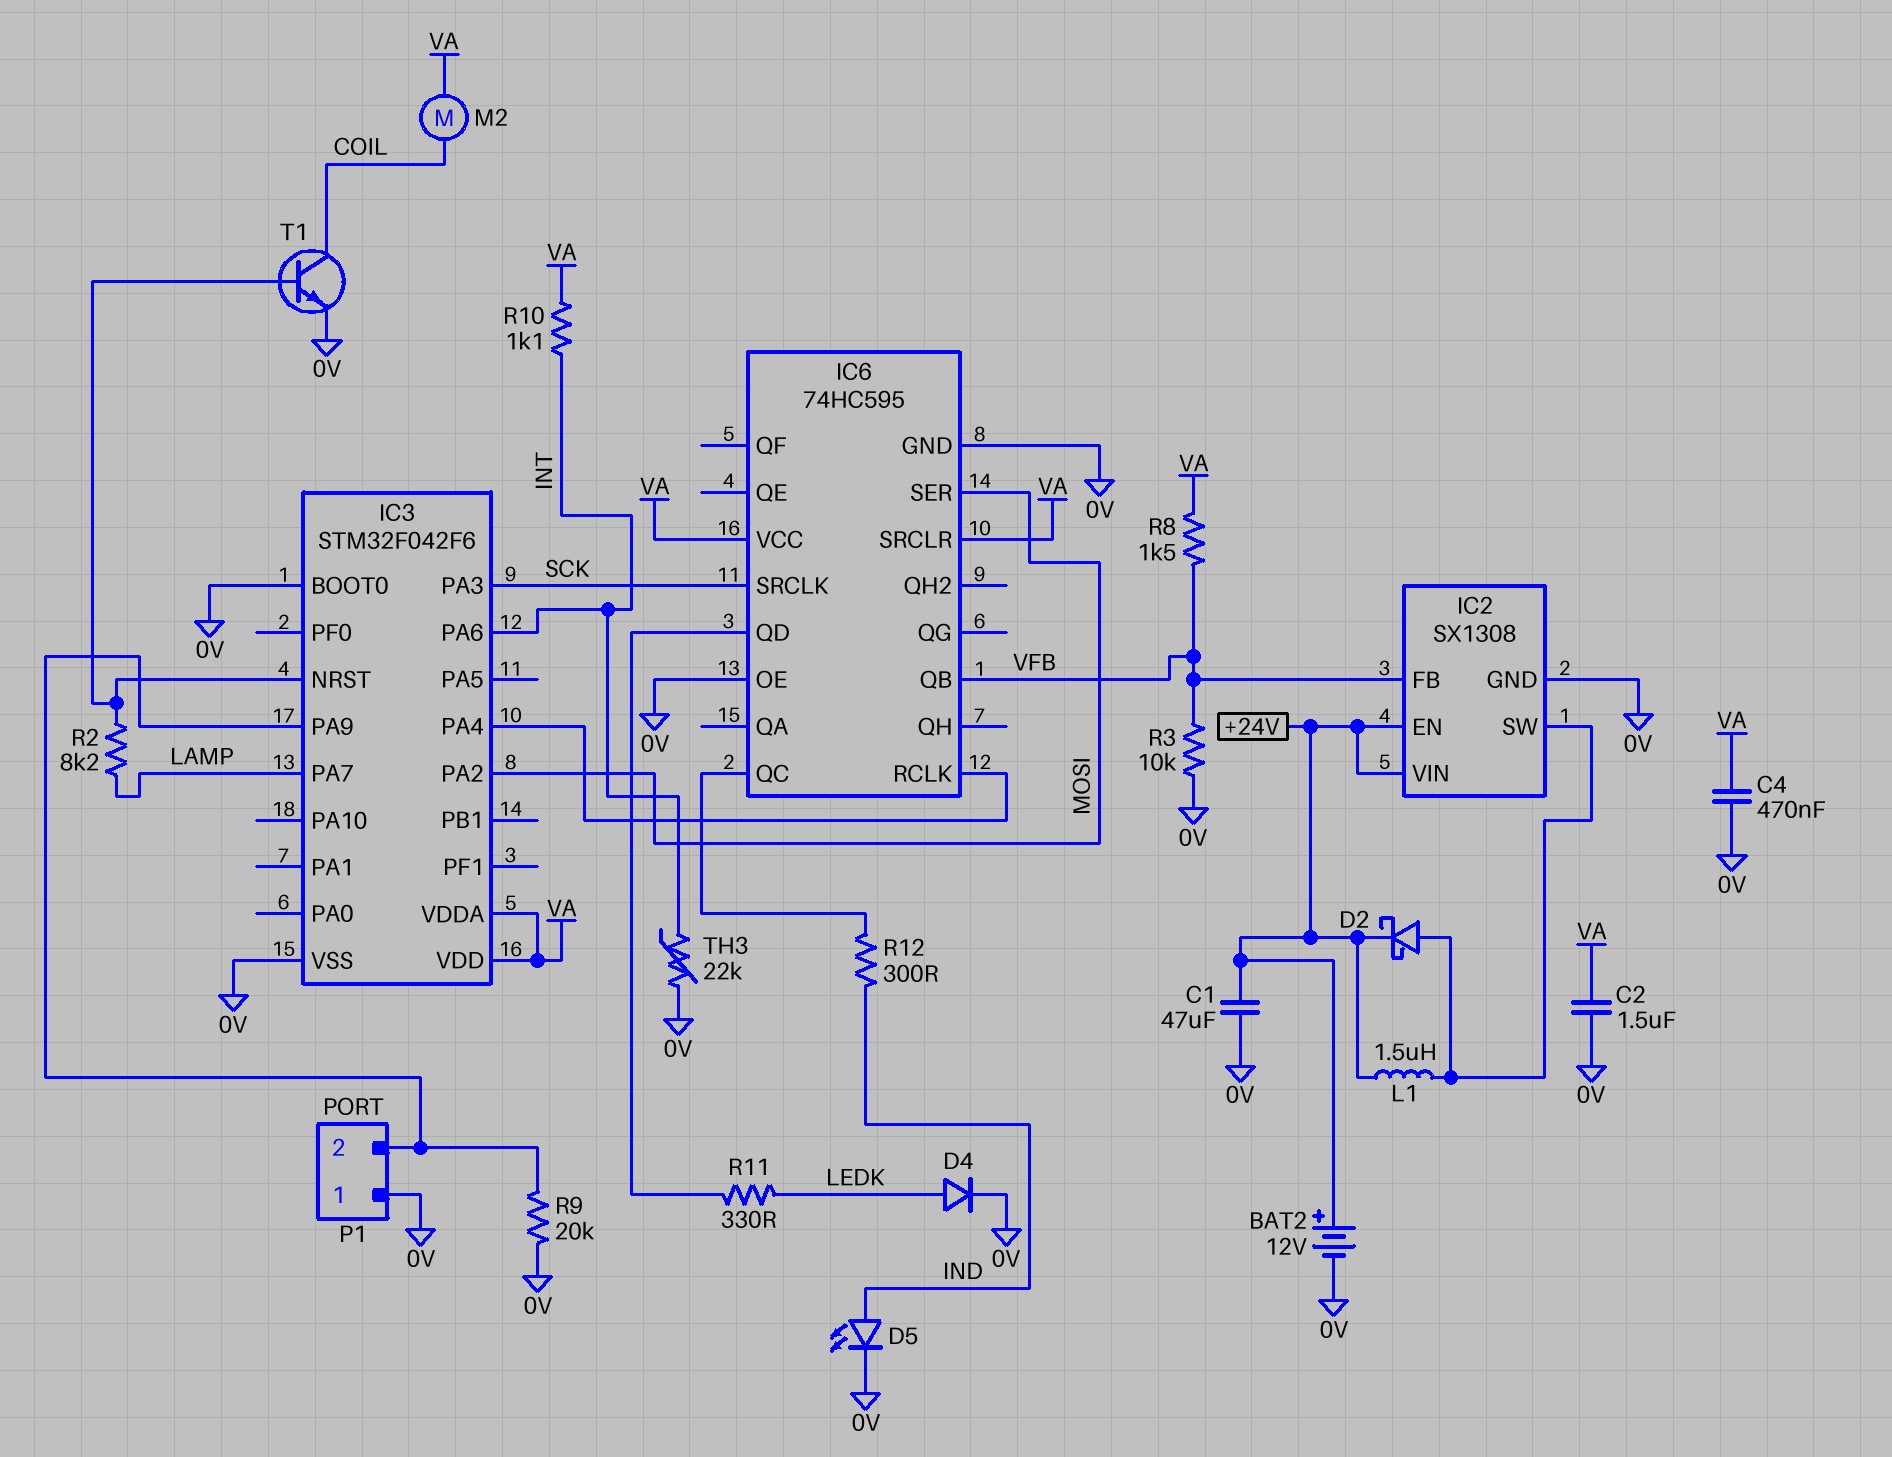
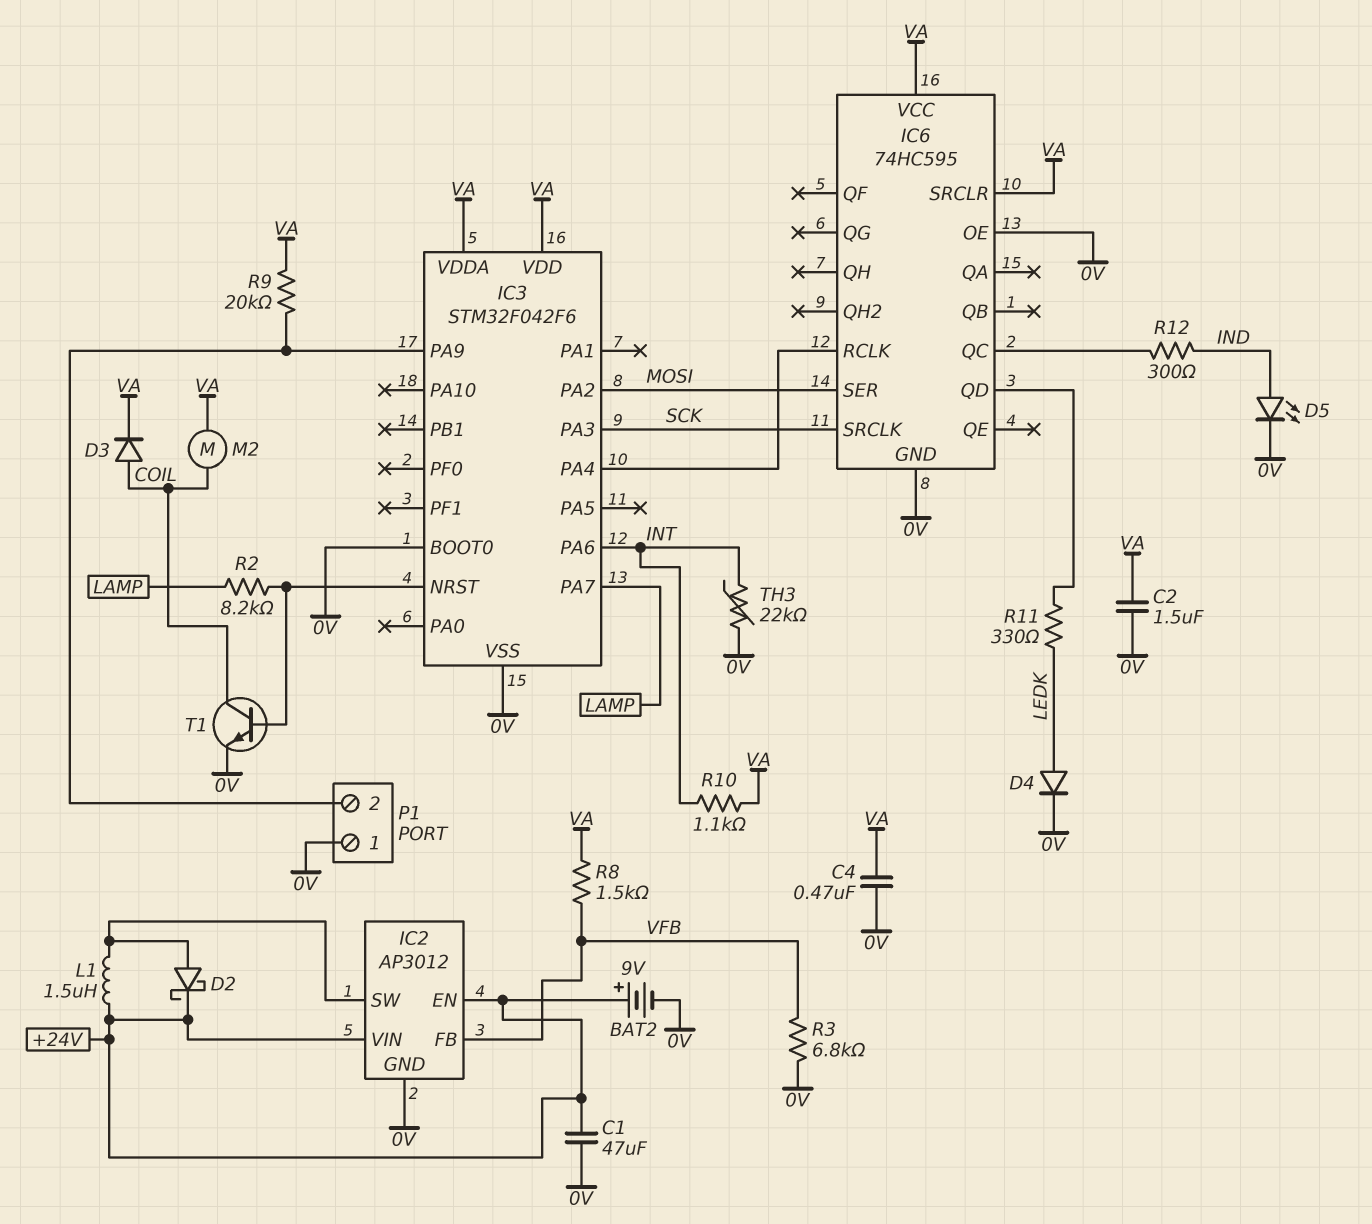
BAT2: 12V (plus +24V, minus 0V) -> 9V (plus +24V, minus 0V)
D3: none -> diode (A COIL, K VA)
IC2: SX1308 -> AP3012
IC6 pin QB: VFB -> none
R3: 10k (0V, VFB) -> 6.8k (0V, VFB)
R9: 20k (0V, IC3/PA9) -> 20k (IC3/PA9, VA)

